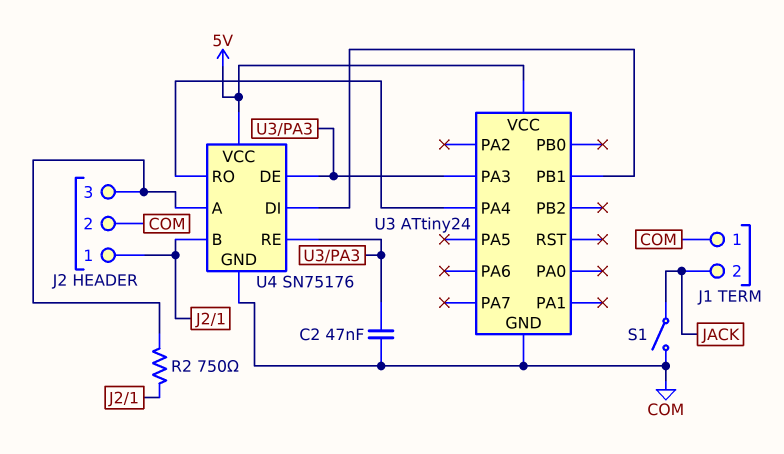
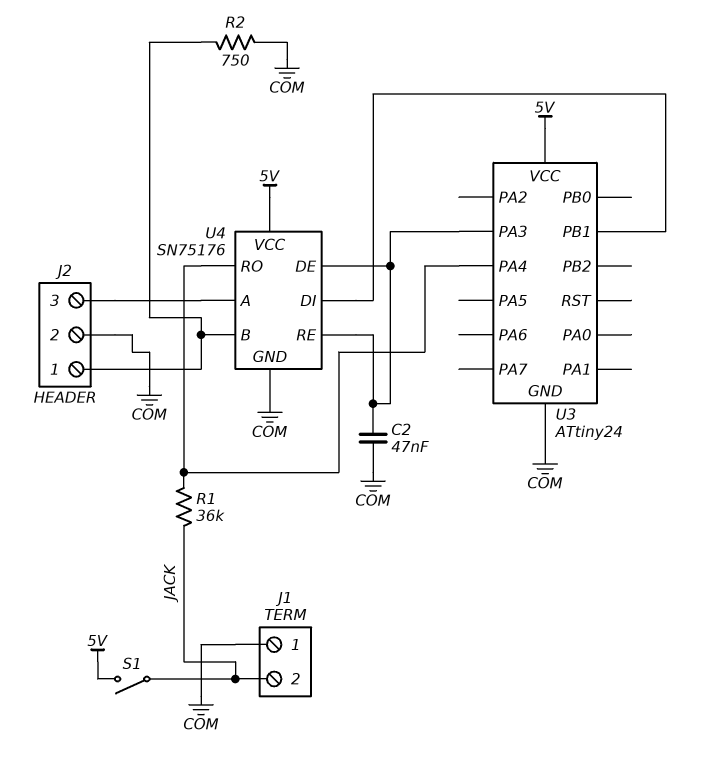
R1: none -> 36k (JACK, U3/PA4)
R2: 750 (J2/1, J2/3) -> 750 (COM, J2/1)
S1: switch (COM, JACK) -> switch (5V, JACK)

